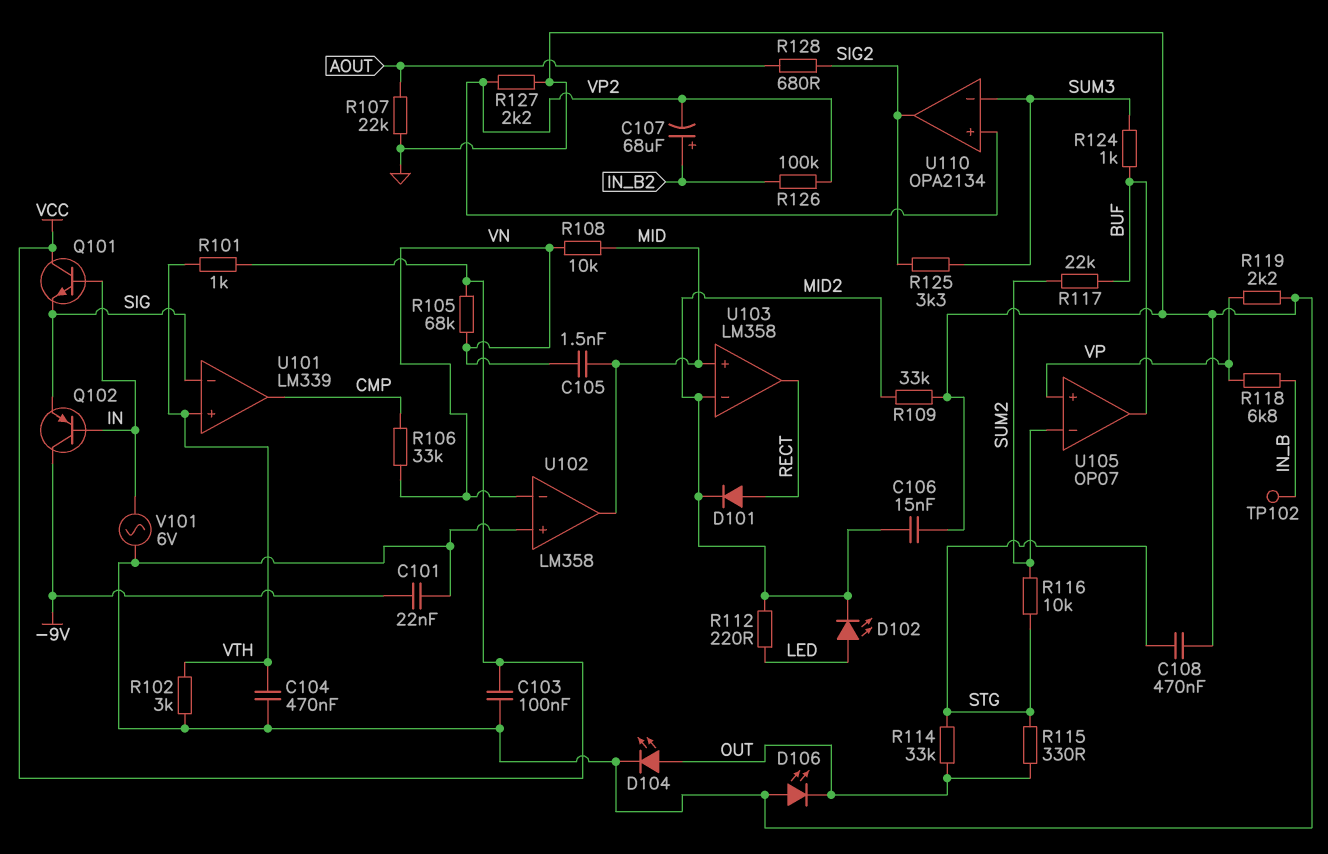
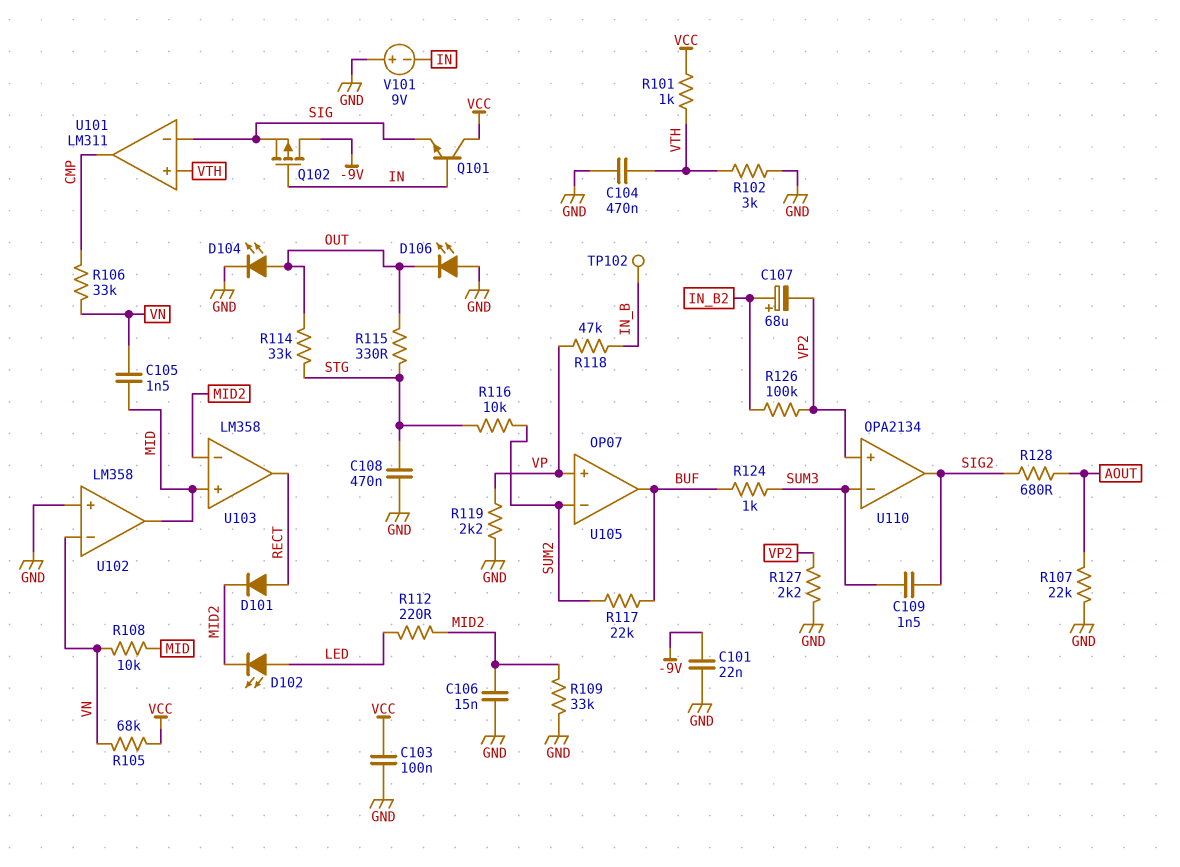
C109: none -> 1.5nF (SIG2, SUM3)
Q102: PNP (B IN, C -9V, E SIG) -> PMOS (G IN, D -9V, S SIG)
R118: 6.8k (IN_B, VP) -> 47k (IN_B, VP)
R125: 3.3k (SIG2, SUM3) -> none
U101: LM339 -> LM311
V101: AC 6V (GND, IN) -> 9V (plus GND, minus IN)

